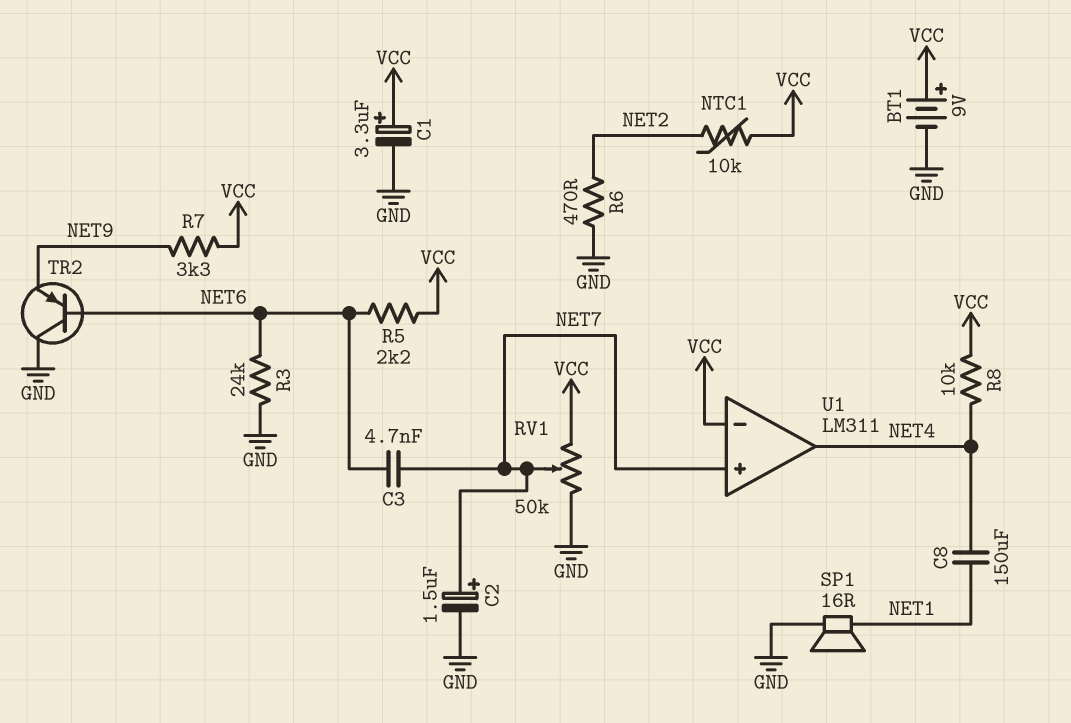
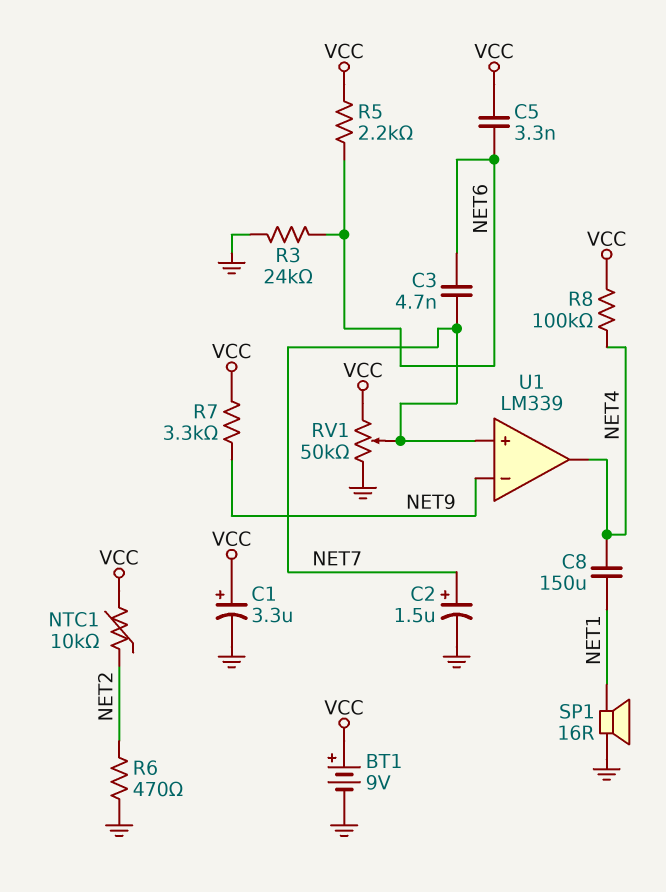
C5: none -> 3.3nF (NET6, VCC)
R8: 10k (NET4, VCC) -> 100k (NET4, VCC)
TR2: PNP (B NET6, C GND, E NET9) -> none
U1: LM311 -> LM339
U1 pin in-: VCC -> NET9

